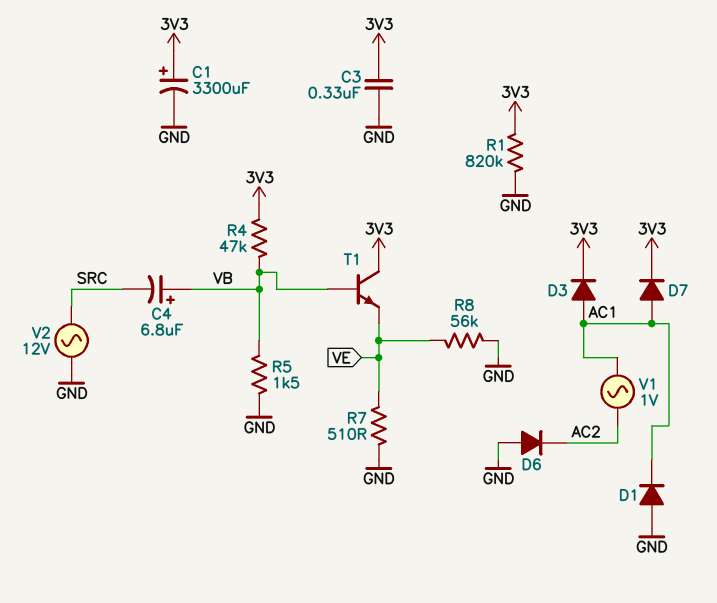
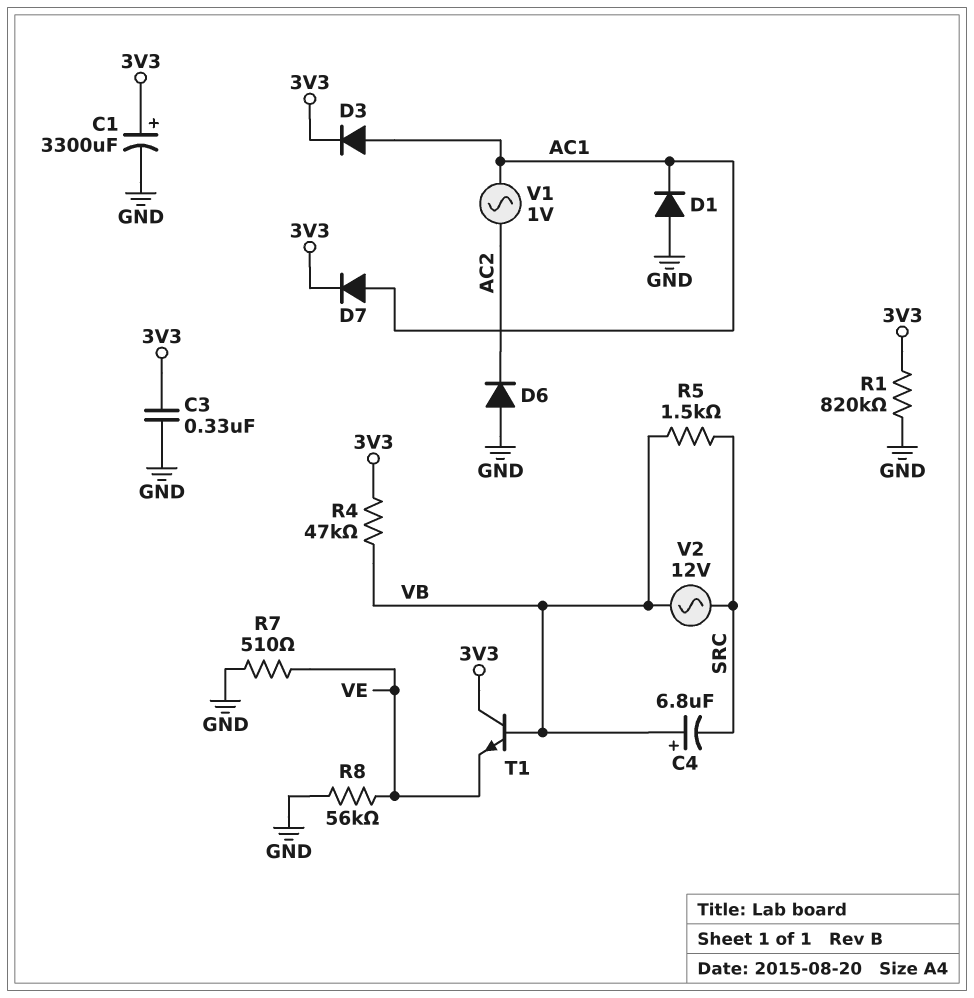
R5: 1.5k (GND, VB) -> 1.5k (SRC, VB)
V2: AC 12V (GND, SRC) -> AC 12V (SRC, VB)

